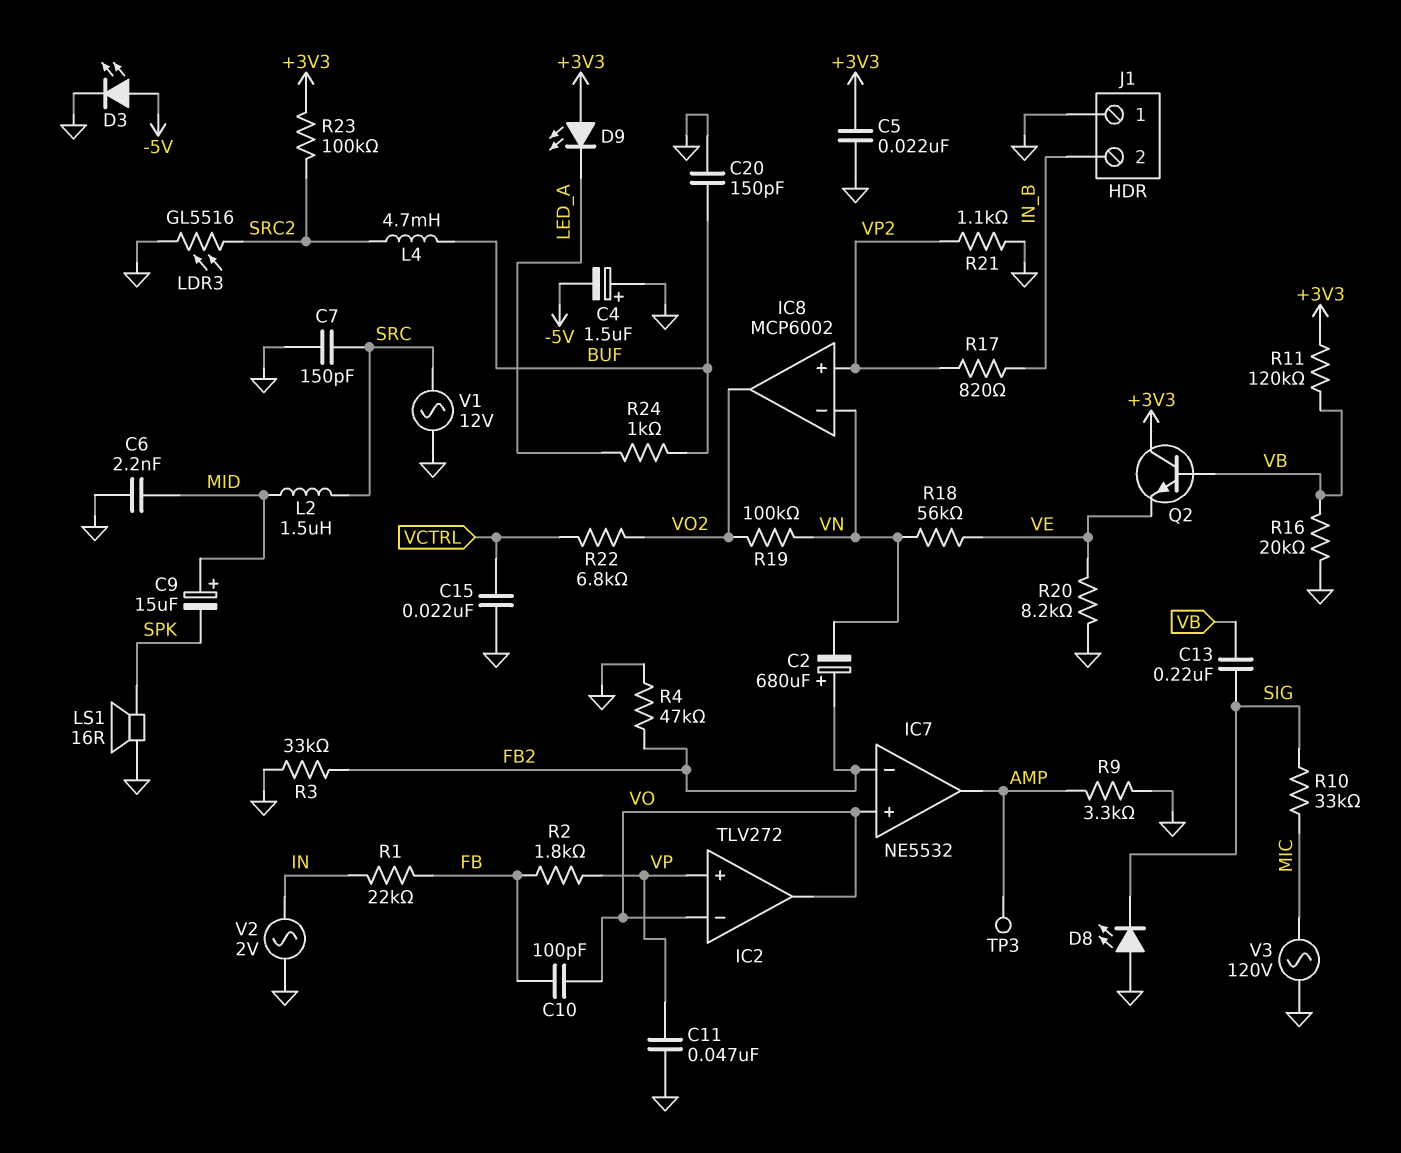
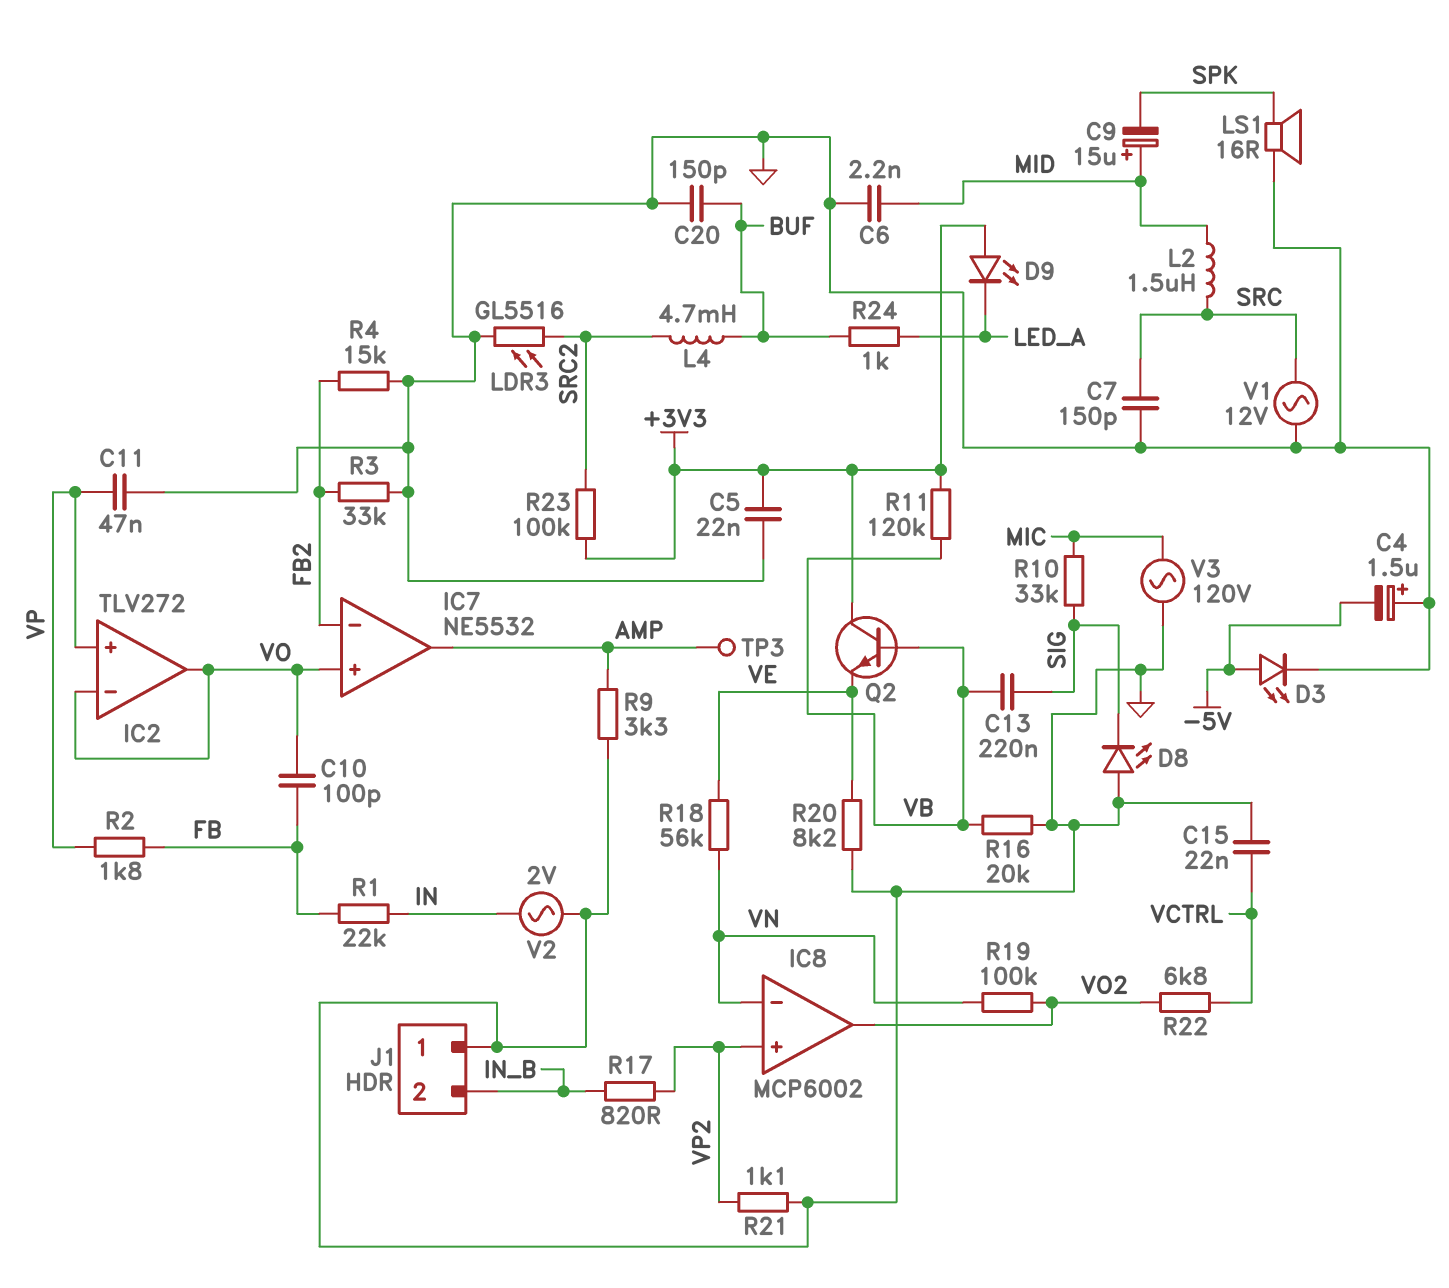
C2: 680uF (plus FB2, minus VN) -> none
R4: 47k (FB2, GND) -> 15k (FB2, GND)

